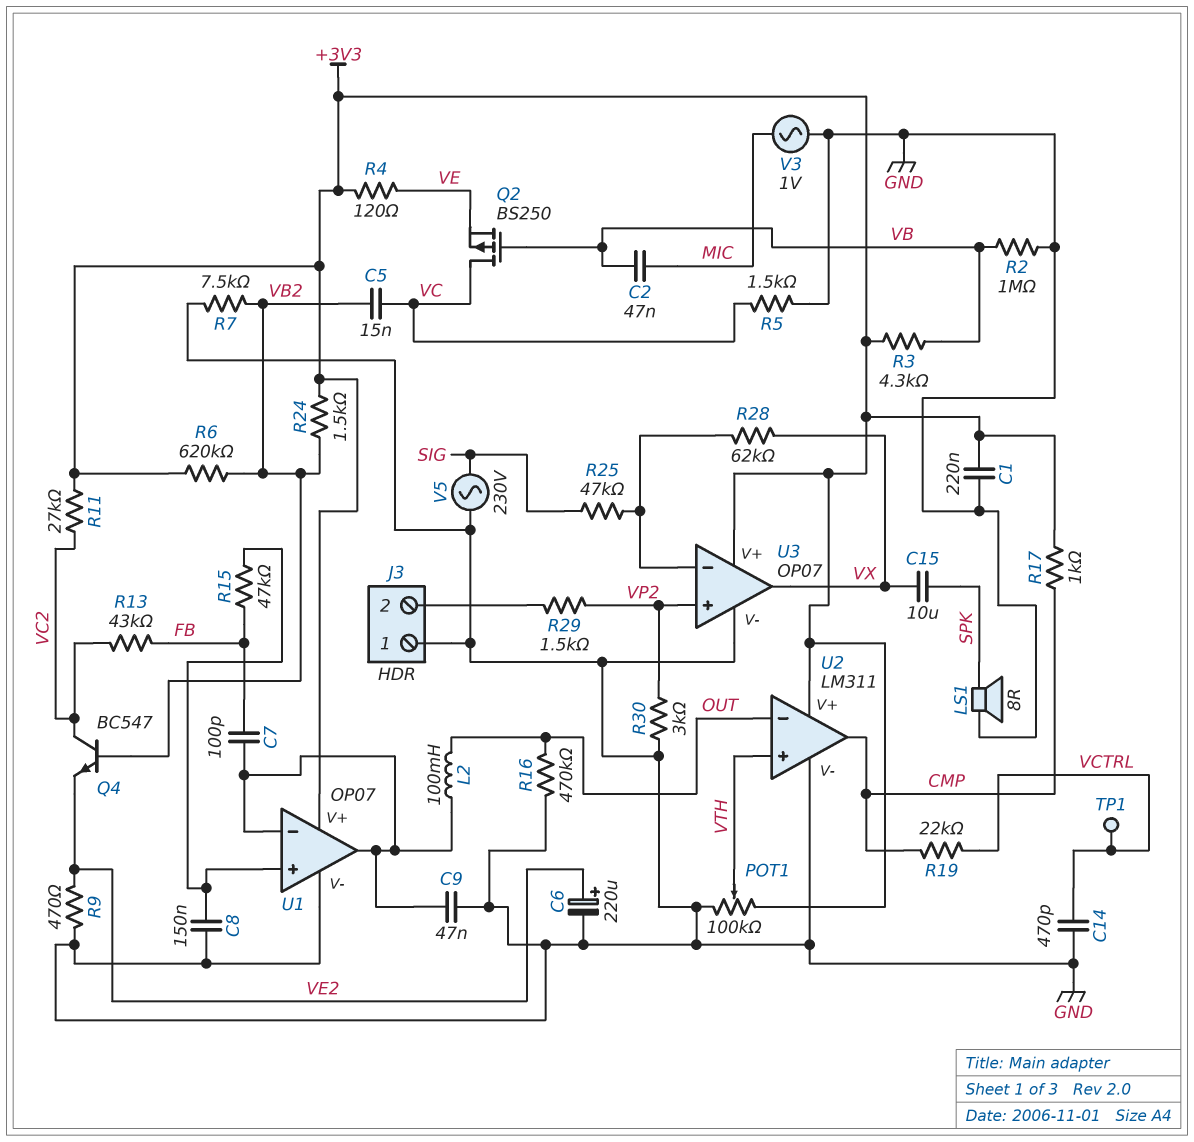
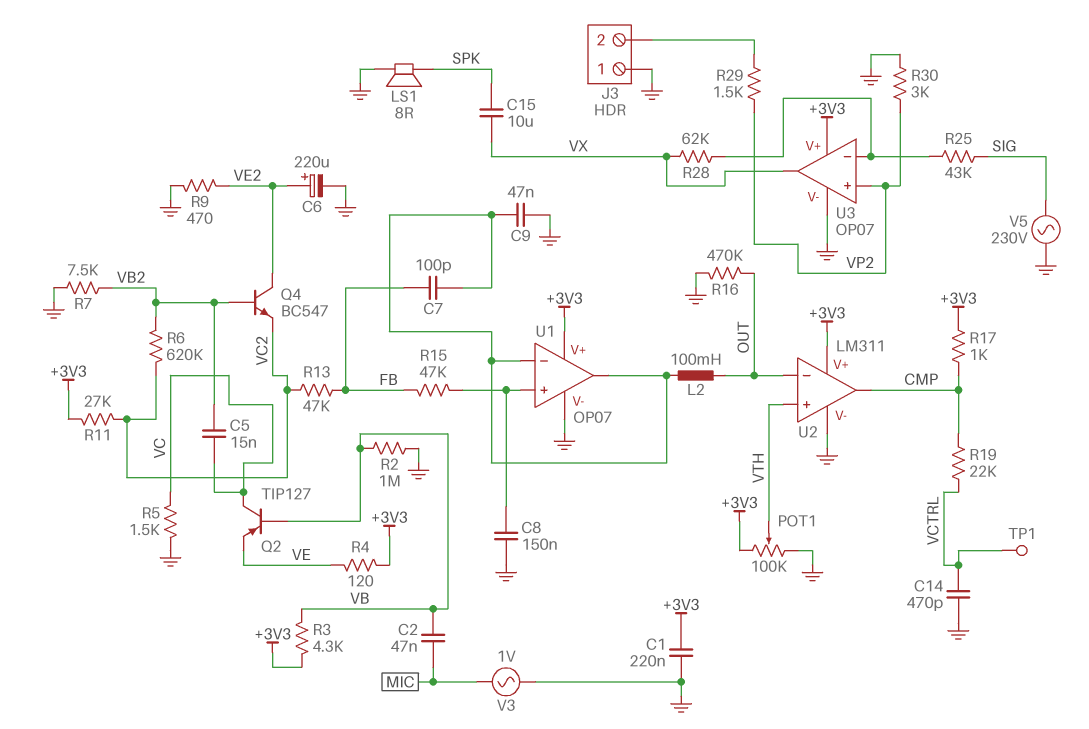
Q2: PMOS BS250 (G VB, D VC, S VE) -> PNP TIP127 (B VB, C VC, E VE)
Q4: NPN BC547 (B VB2, C VC2, E VE2) -> NPN BC547 (B VB2, C VE2, E VC2)
R6: 620k (+3V3, VB2) -> 620k (VB2, VC2)
R13: 43k (FB, VC2) -> 47k (FB, VC2)
R24: 1.5k (+3V3, VB2) -> none
R25: 47k (SIG, U3/in-) -> 43k (SIG, U3/in-)

